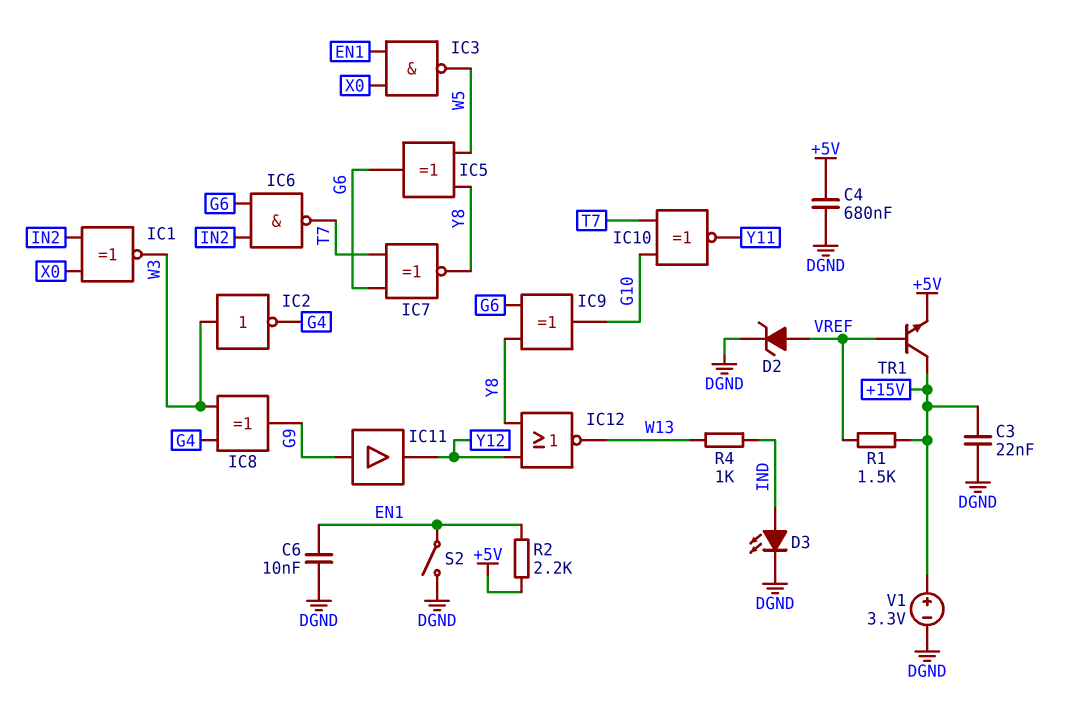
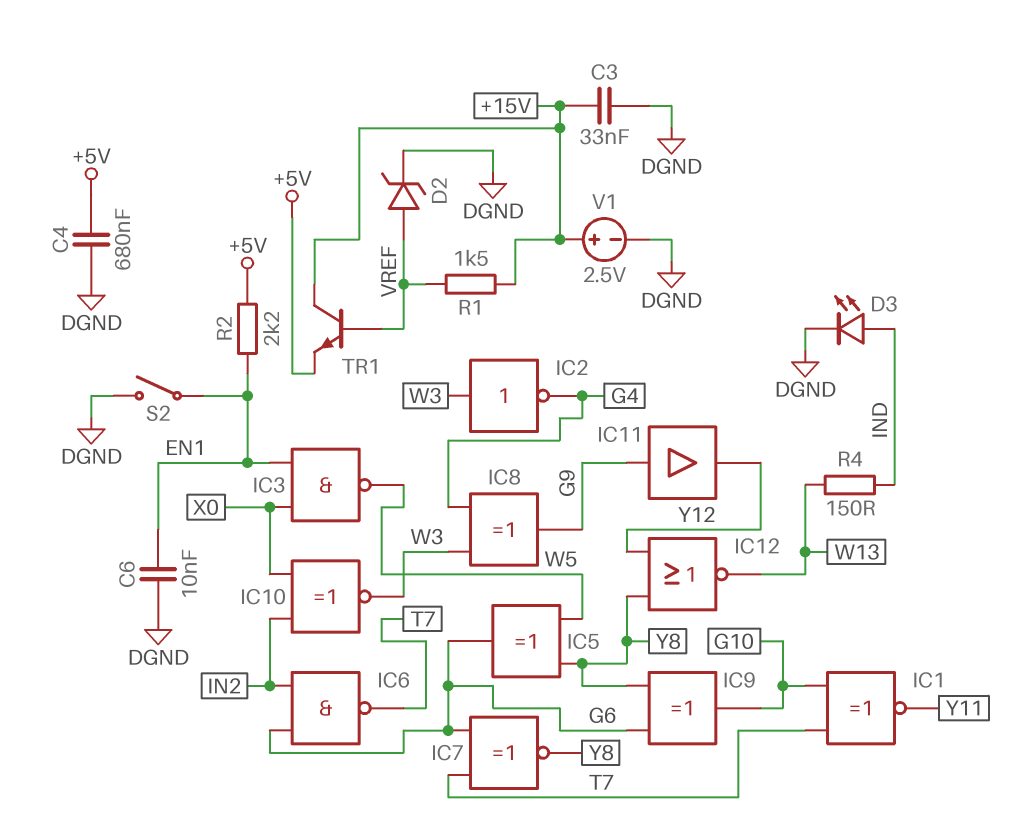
C3: 22nF (+15V, DGND) -> 33nF (+15V, DGND)
IC1: XNOR (in IN2, in X0, out W3) -> XNOR (in G10, in T7, out Y11)
IC10: XNOR (in G10, in T7, out Y11) -> XNOR (in IN2, in X0, out W3)
R4: 1k (IND, W13) -> 150 (IND, W13)
V1: 3.3V (plus +15V, minus DGND) -> 2.5V (plus +15V, minus DGND)

